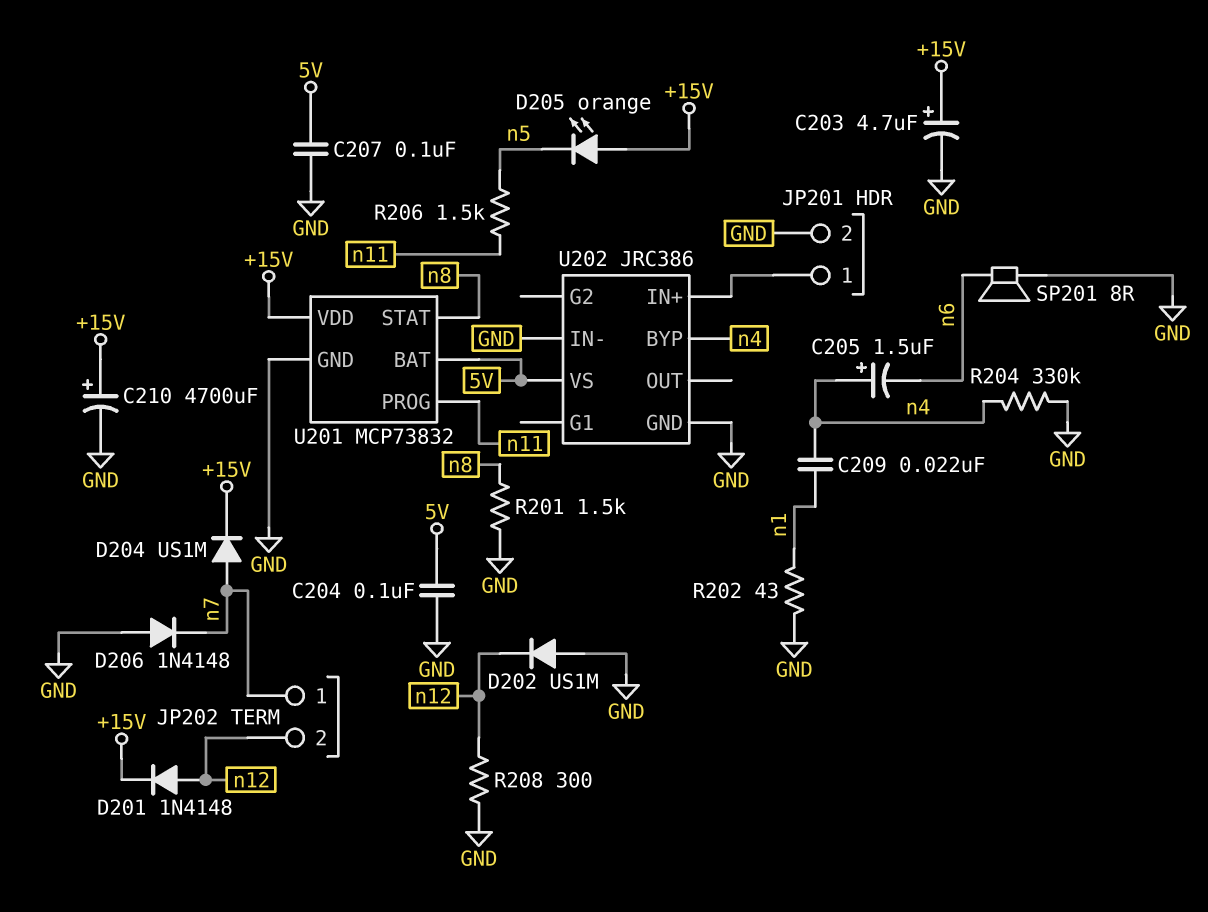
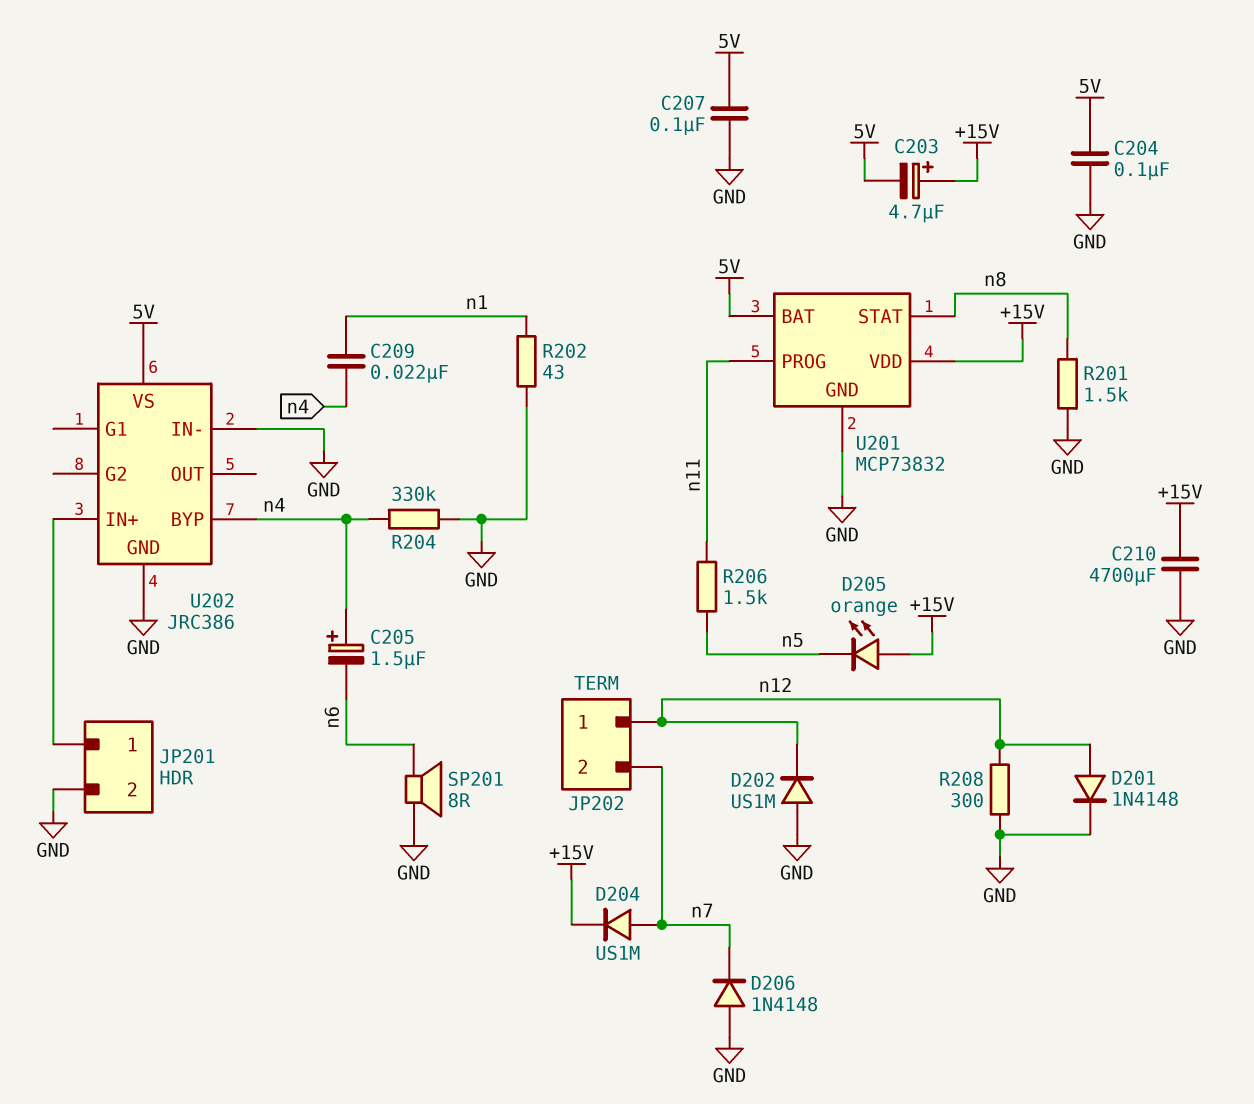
C203: 4.7uF (plus +15V, minus GND) -> 4.7uF (plus +15V, minus 5V)
C210: 4700uF (plus +15V, minus GND) -> 4700uF (+15V, GND)
D201: diode 1N4148 (A n12, K +15V) -> diode 1N4148 (A n12, K GND)
JP202 pin 1: n7 -> n12
JP202 pin 2: n12 -> n7

